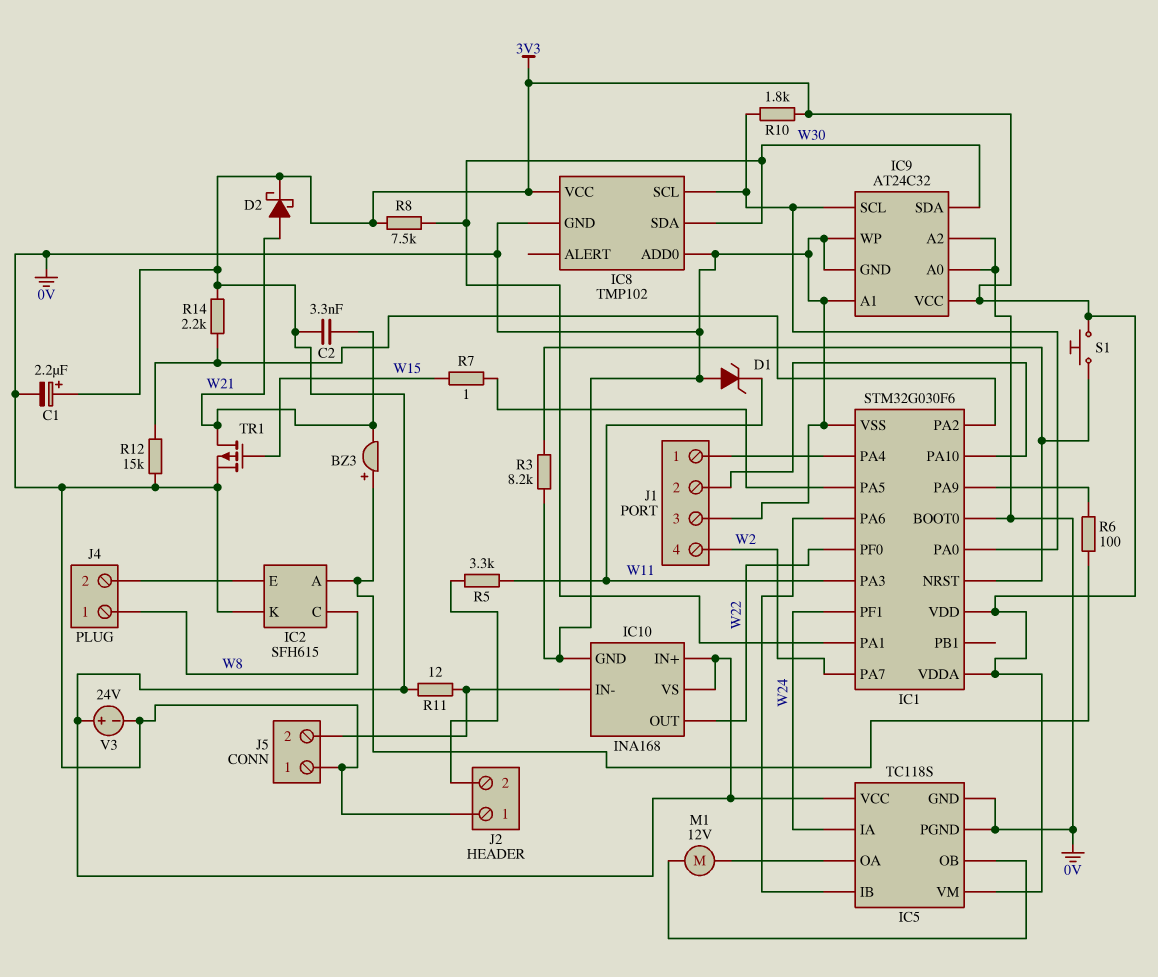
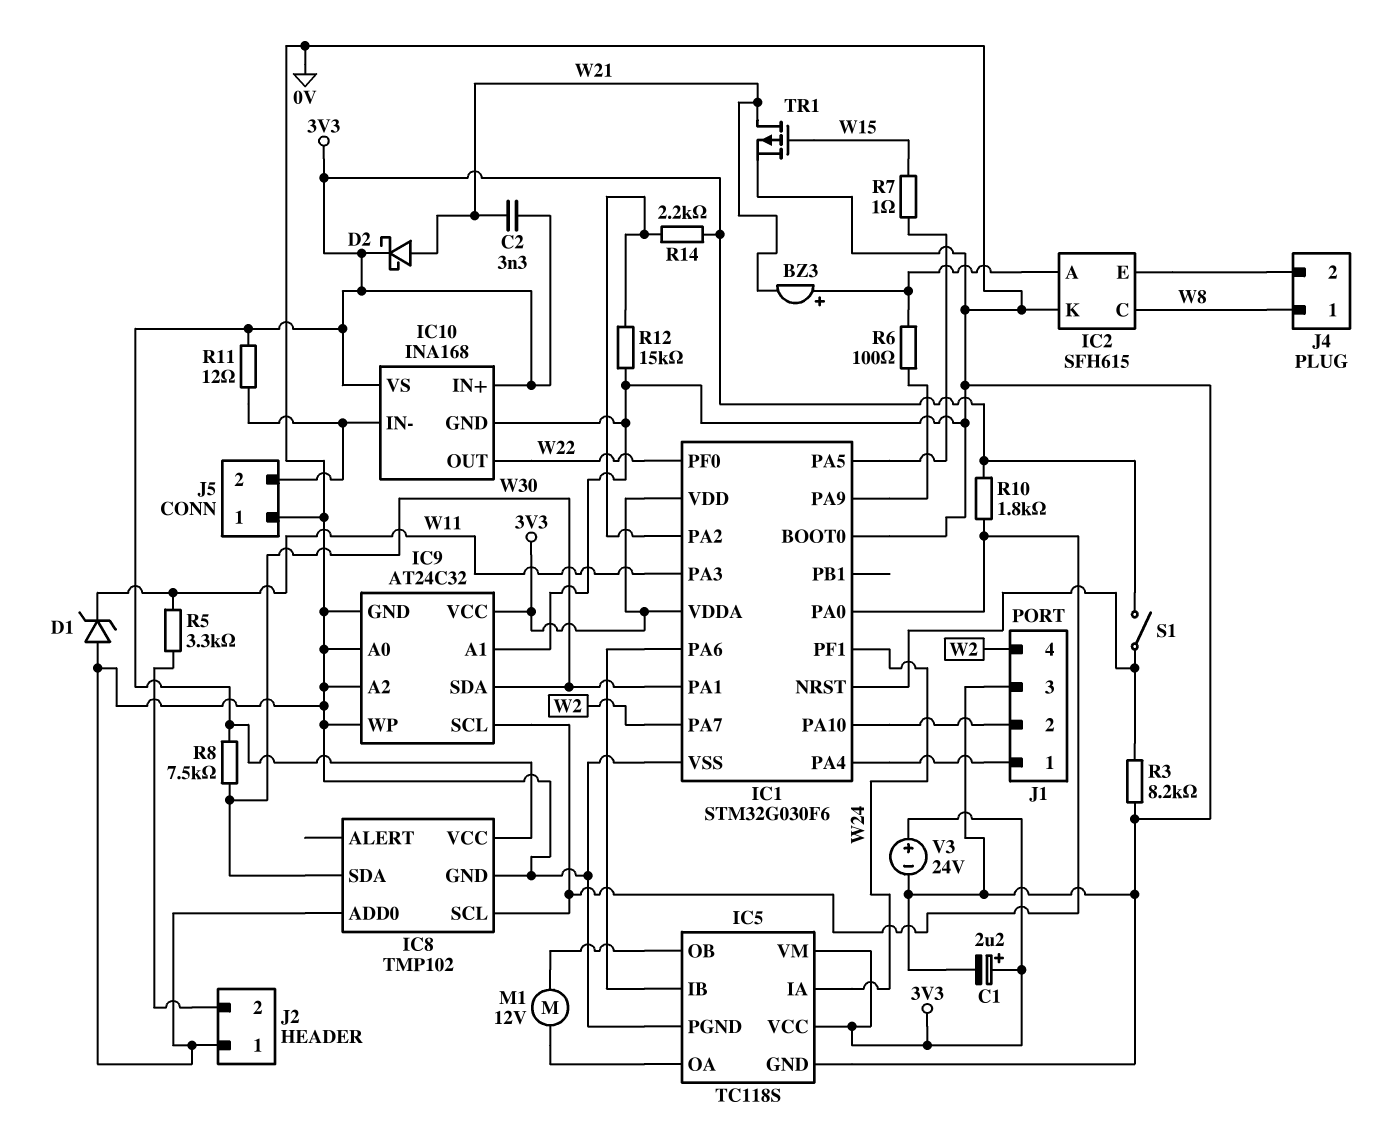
S1: button (3V3, IC1/NRST) -> switch (3V3, IC1/NRST)

